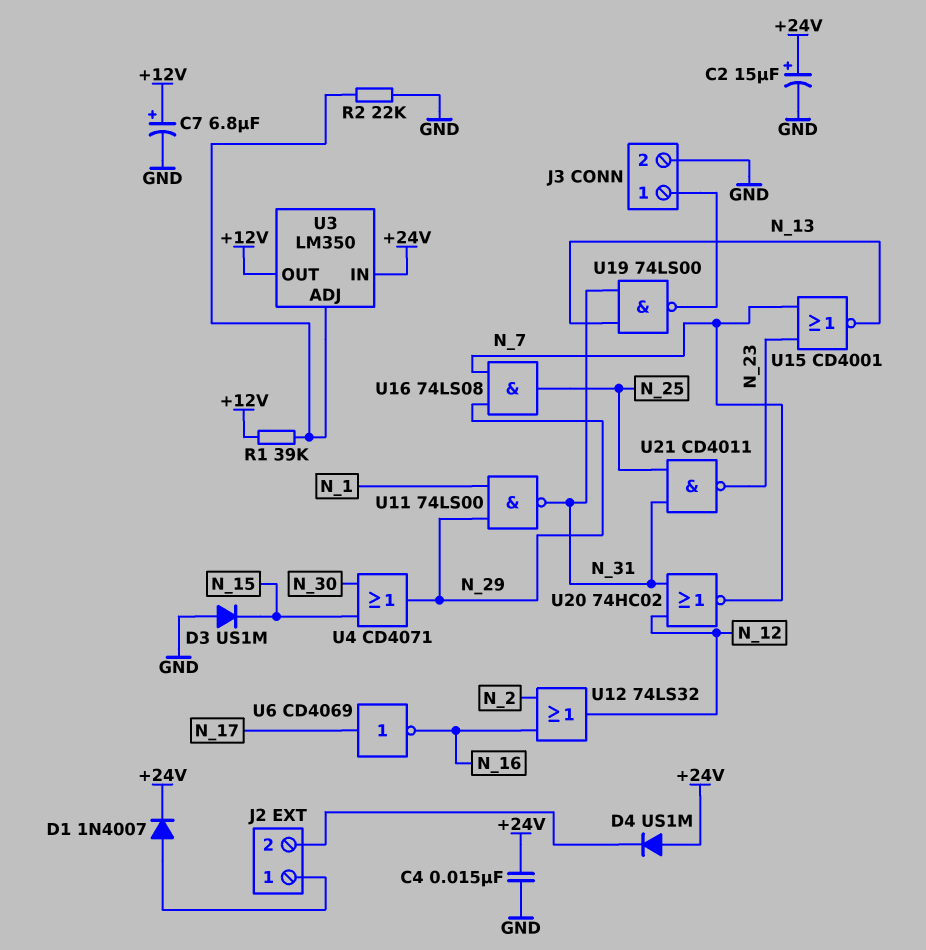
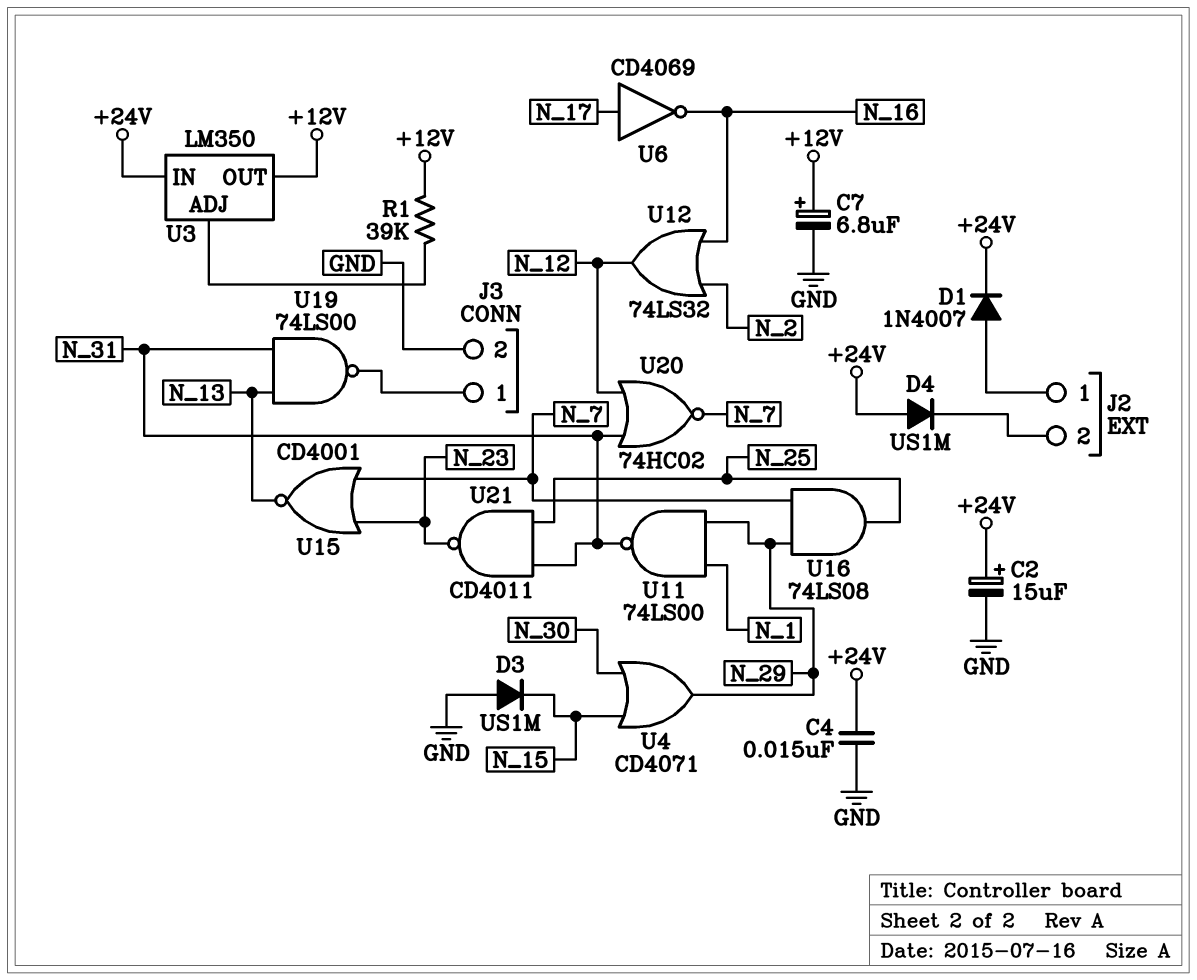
R2: 22k (GND, U3/ADJ) -> none

